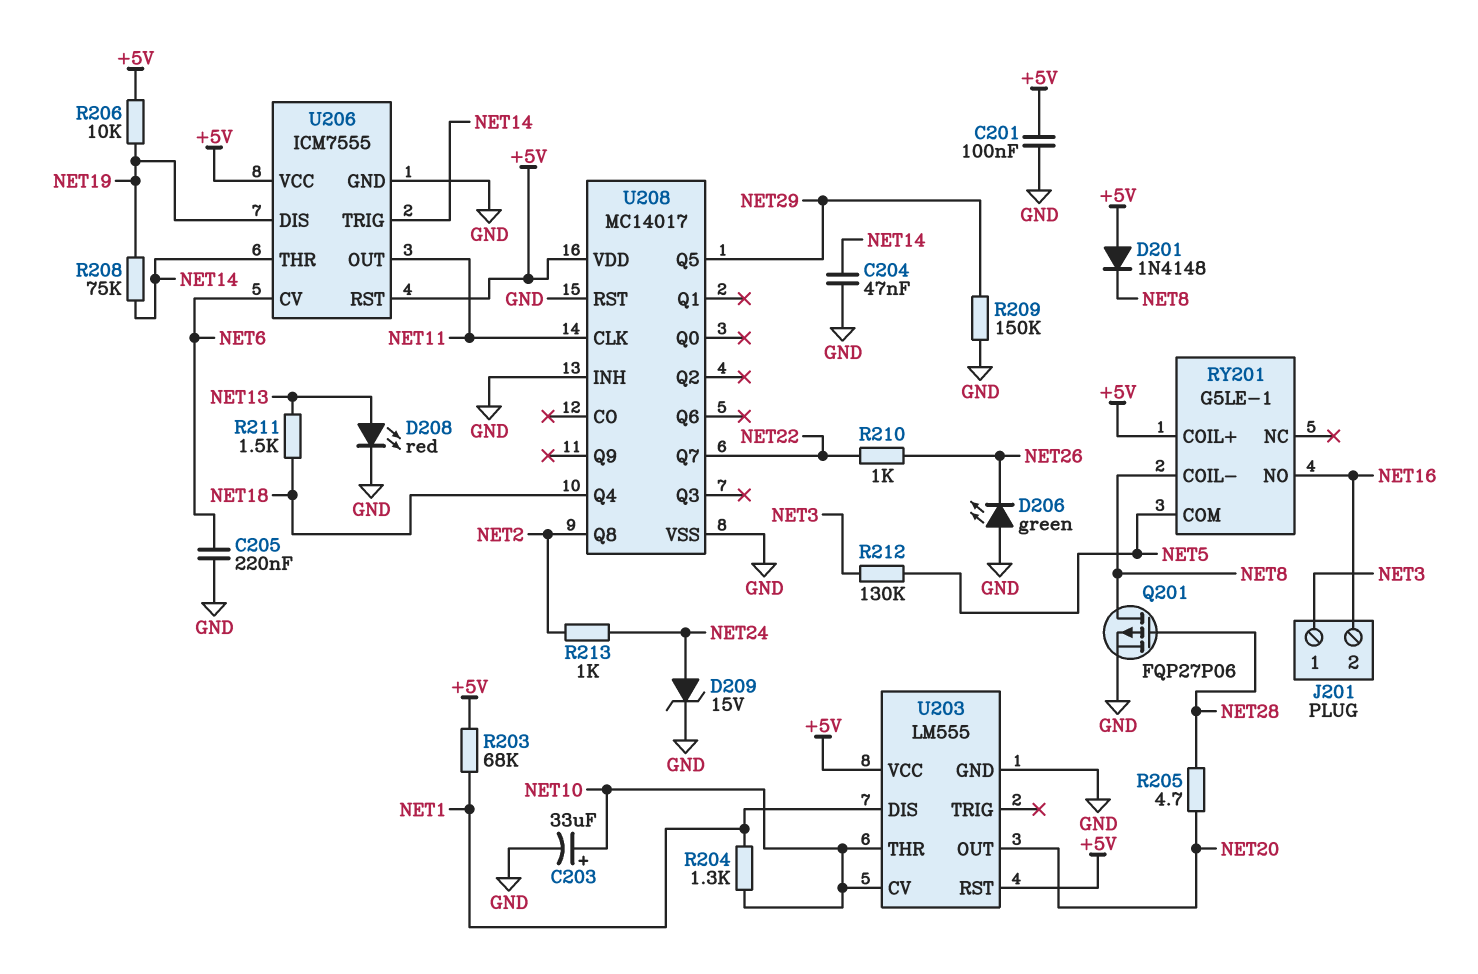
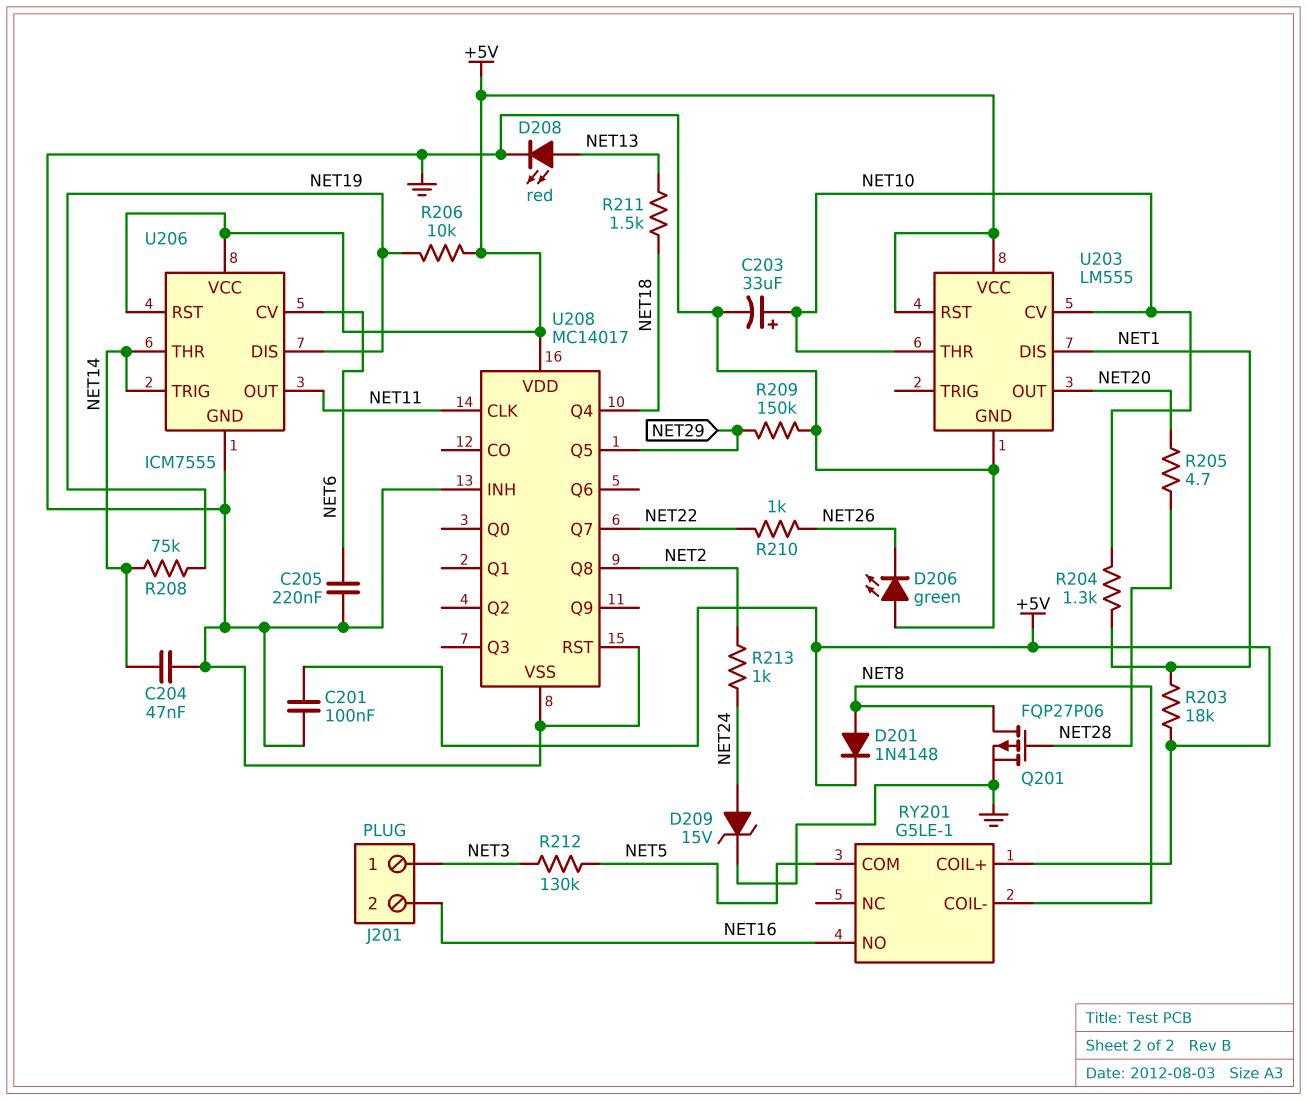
D201: diode 1N4148 (A +5V, K NET8) -> diode 1N4148 (A NET8, K +5V)
R203: 68k (+5V, NET1) -> 18k (+5V, NET1)

